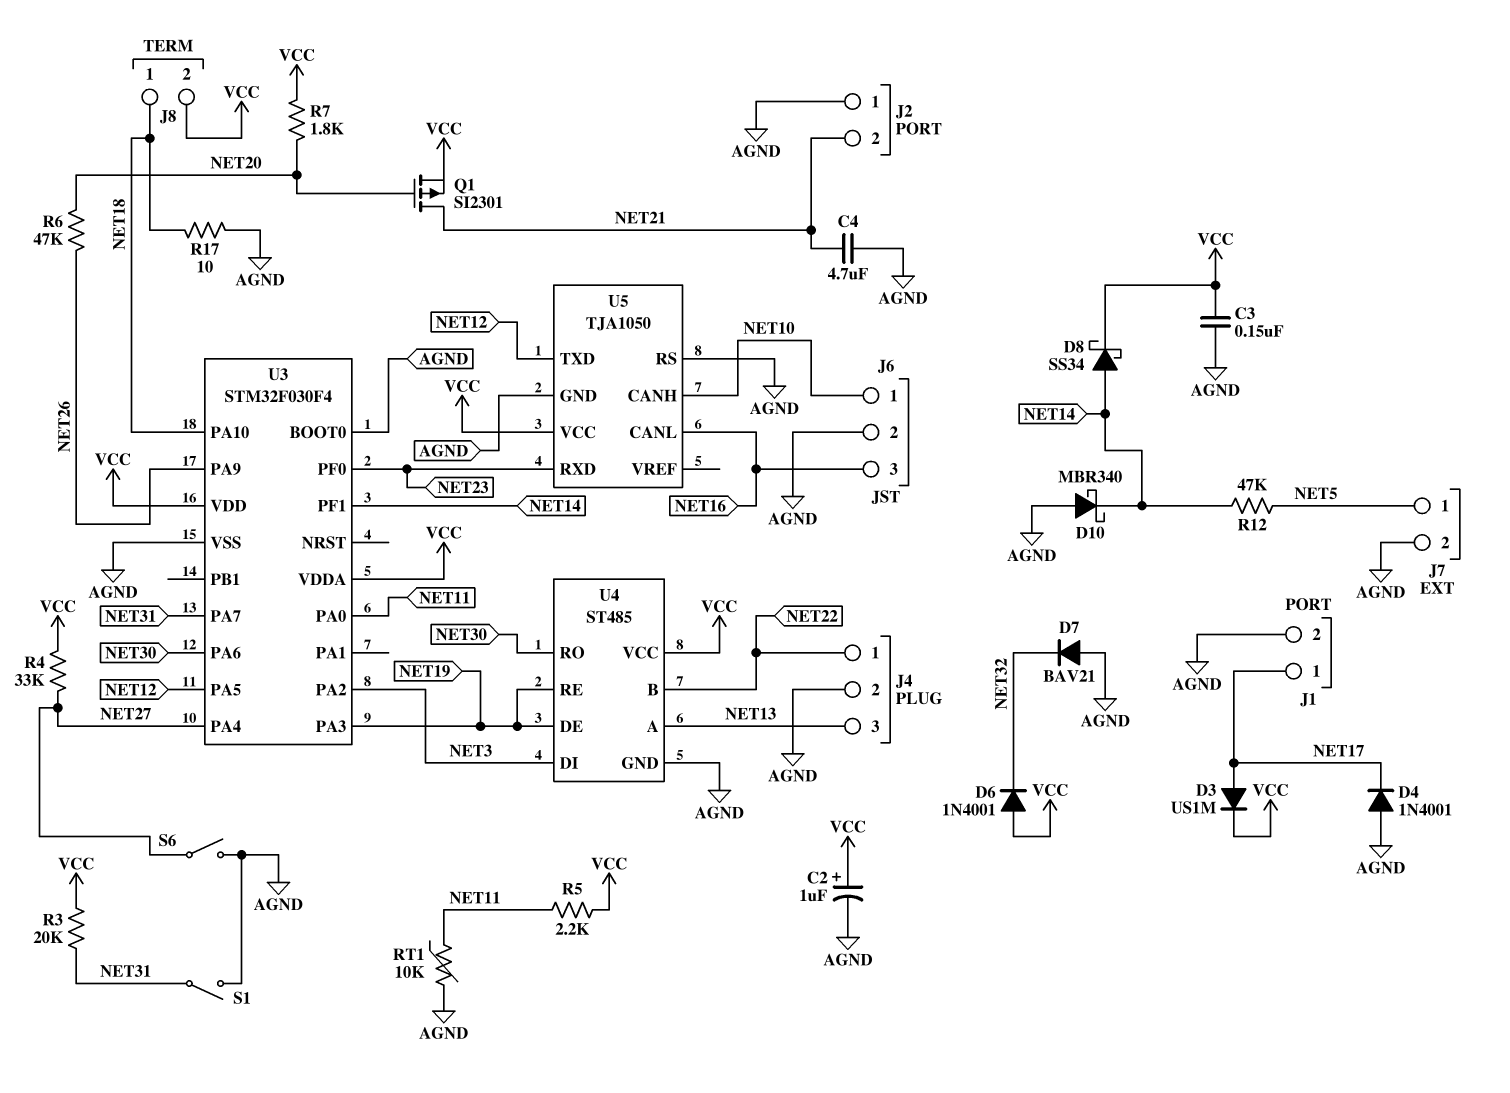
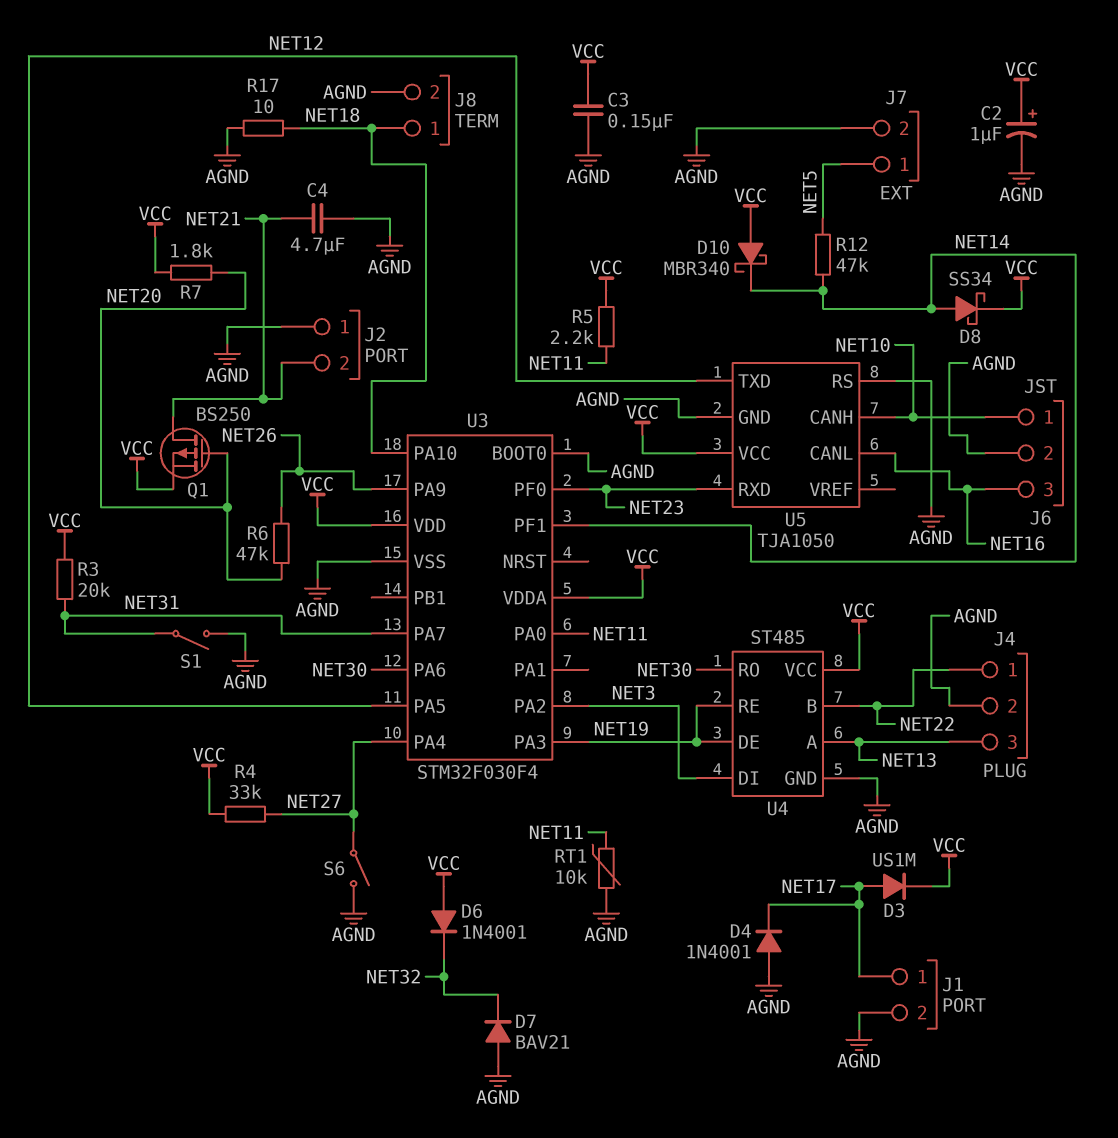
D10: schottky MBR340 (A AGND, K NET14) -> schottky MBR340 (A VCC, K NET14)
J8 pin 2: VCC -> AGND
Q1: PMOS SI2301 (G NET20, D NET21, S VCC) -> PMOS BS250 (G NET20, D NET21, S VCC)

